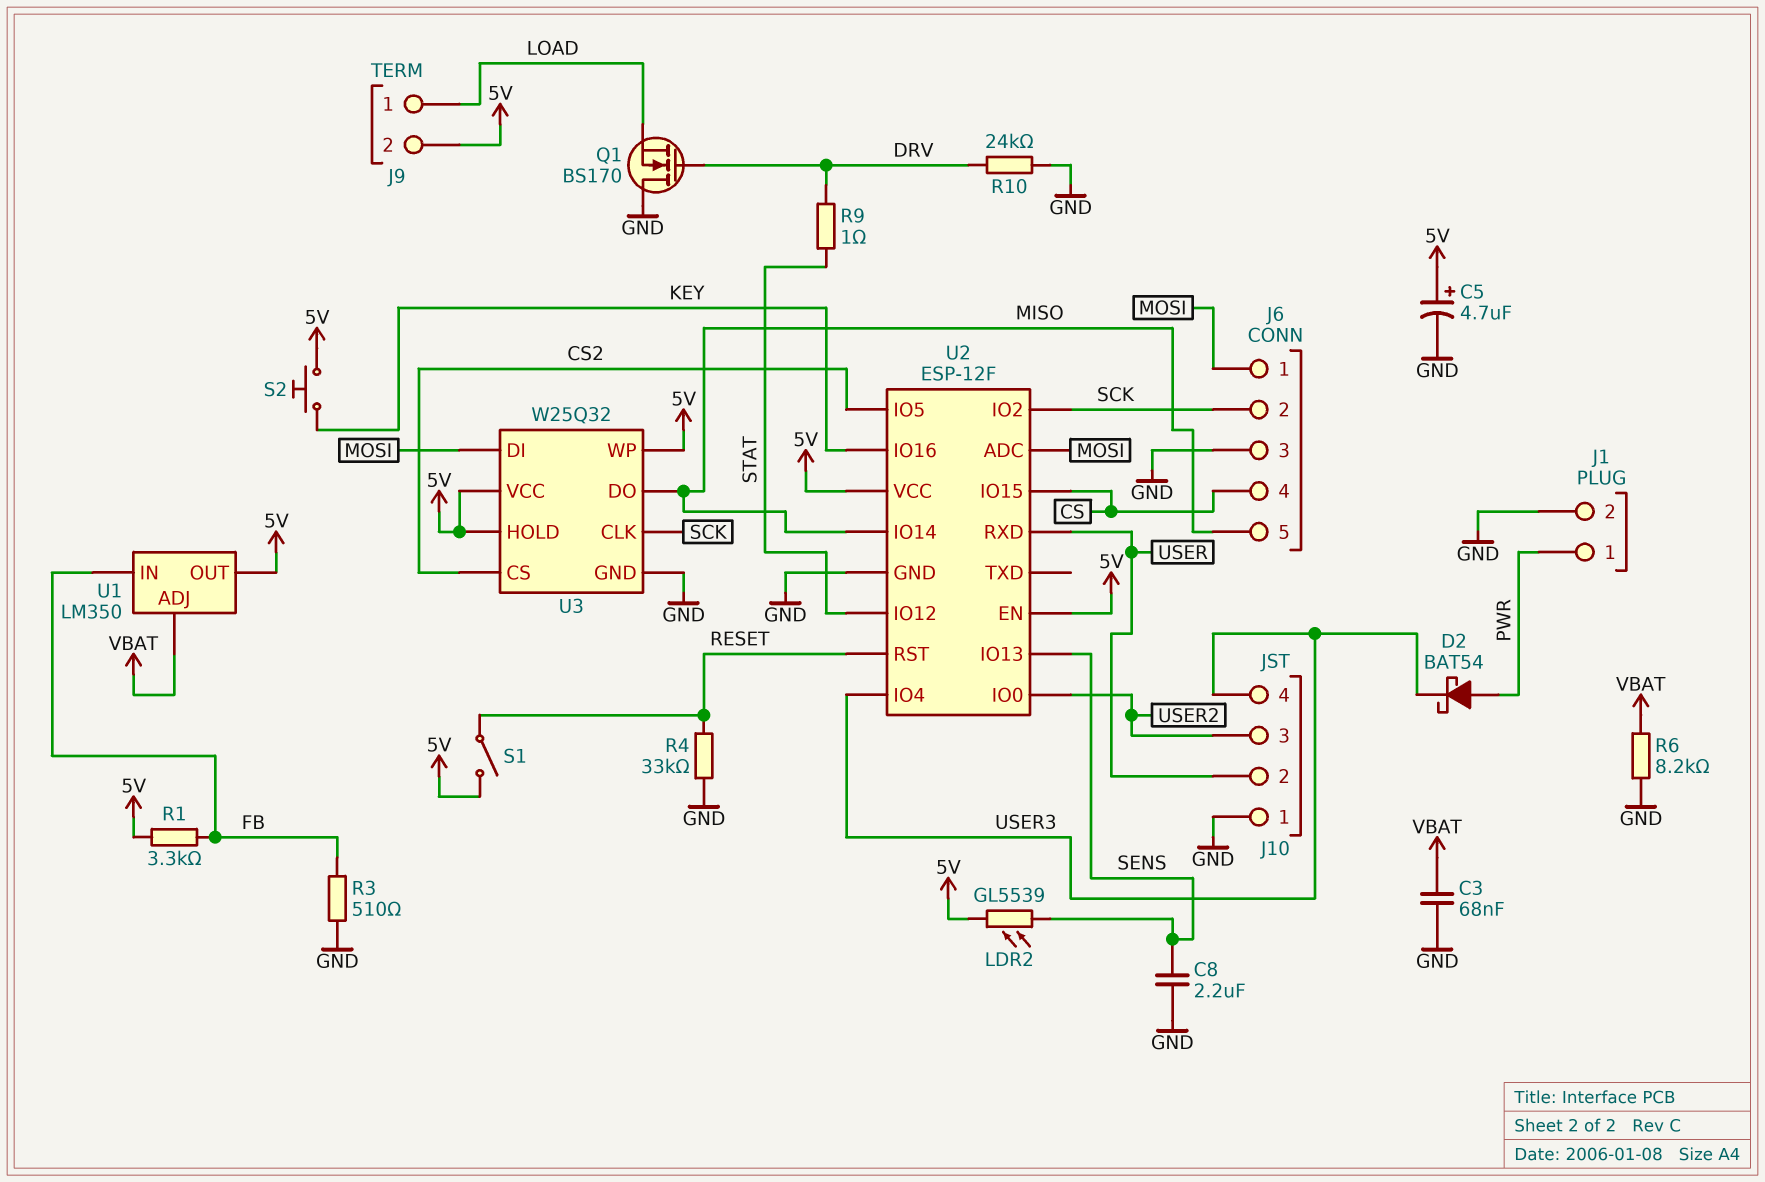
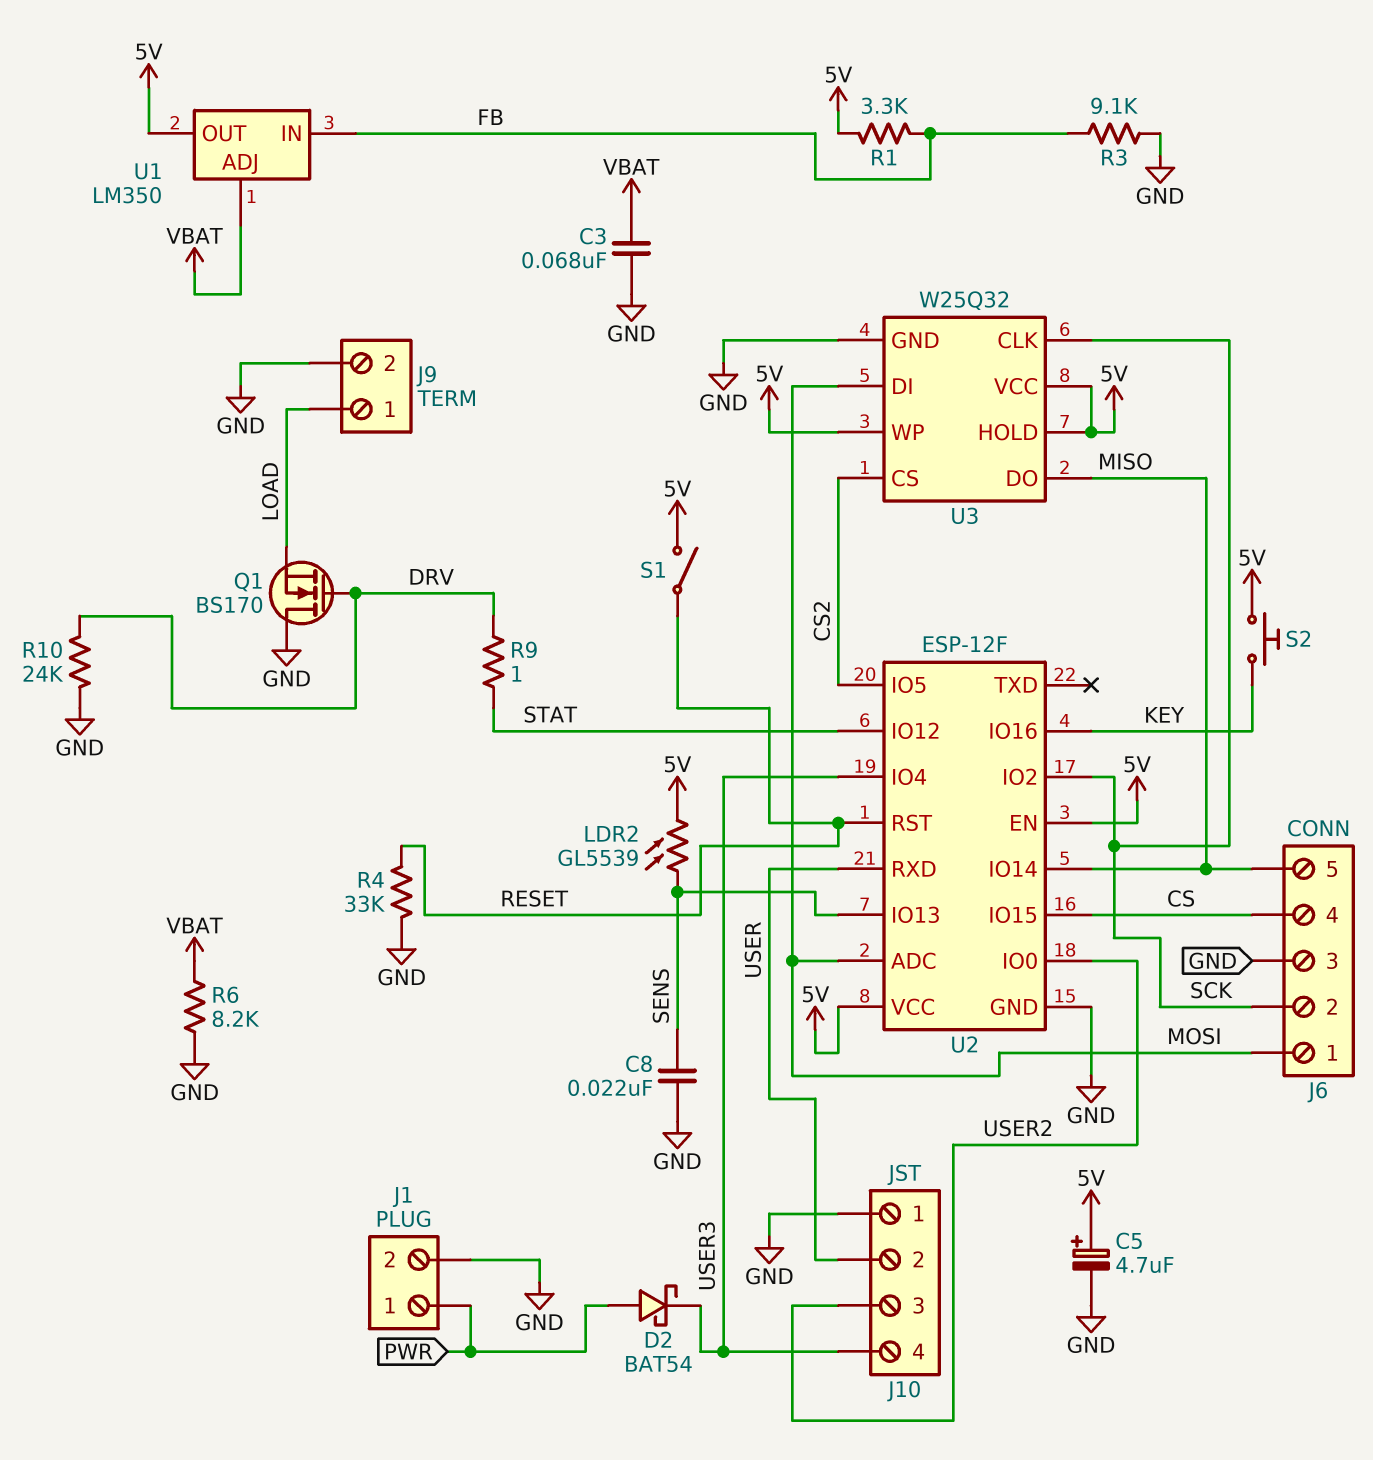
C8: 2.2uF (GND, SENS) -> 22nF (GND, SENS)
J9 pin 2: 5V -> GND
R3: 510 (FB, GND) -> 9.1k (FB, GND)

